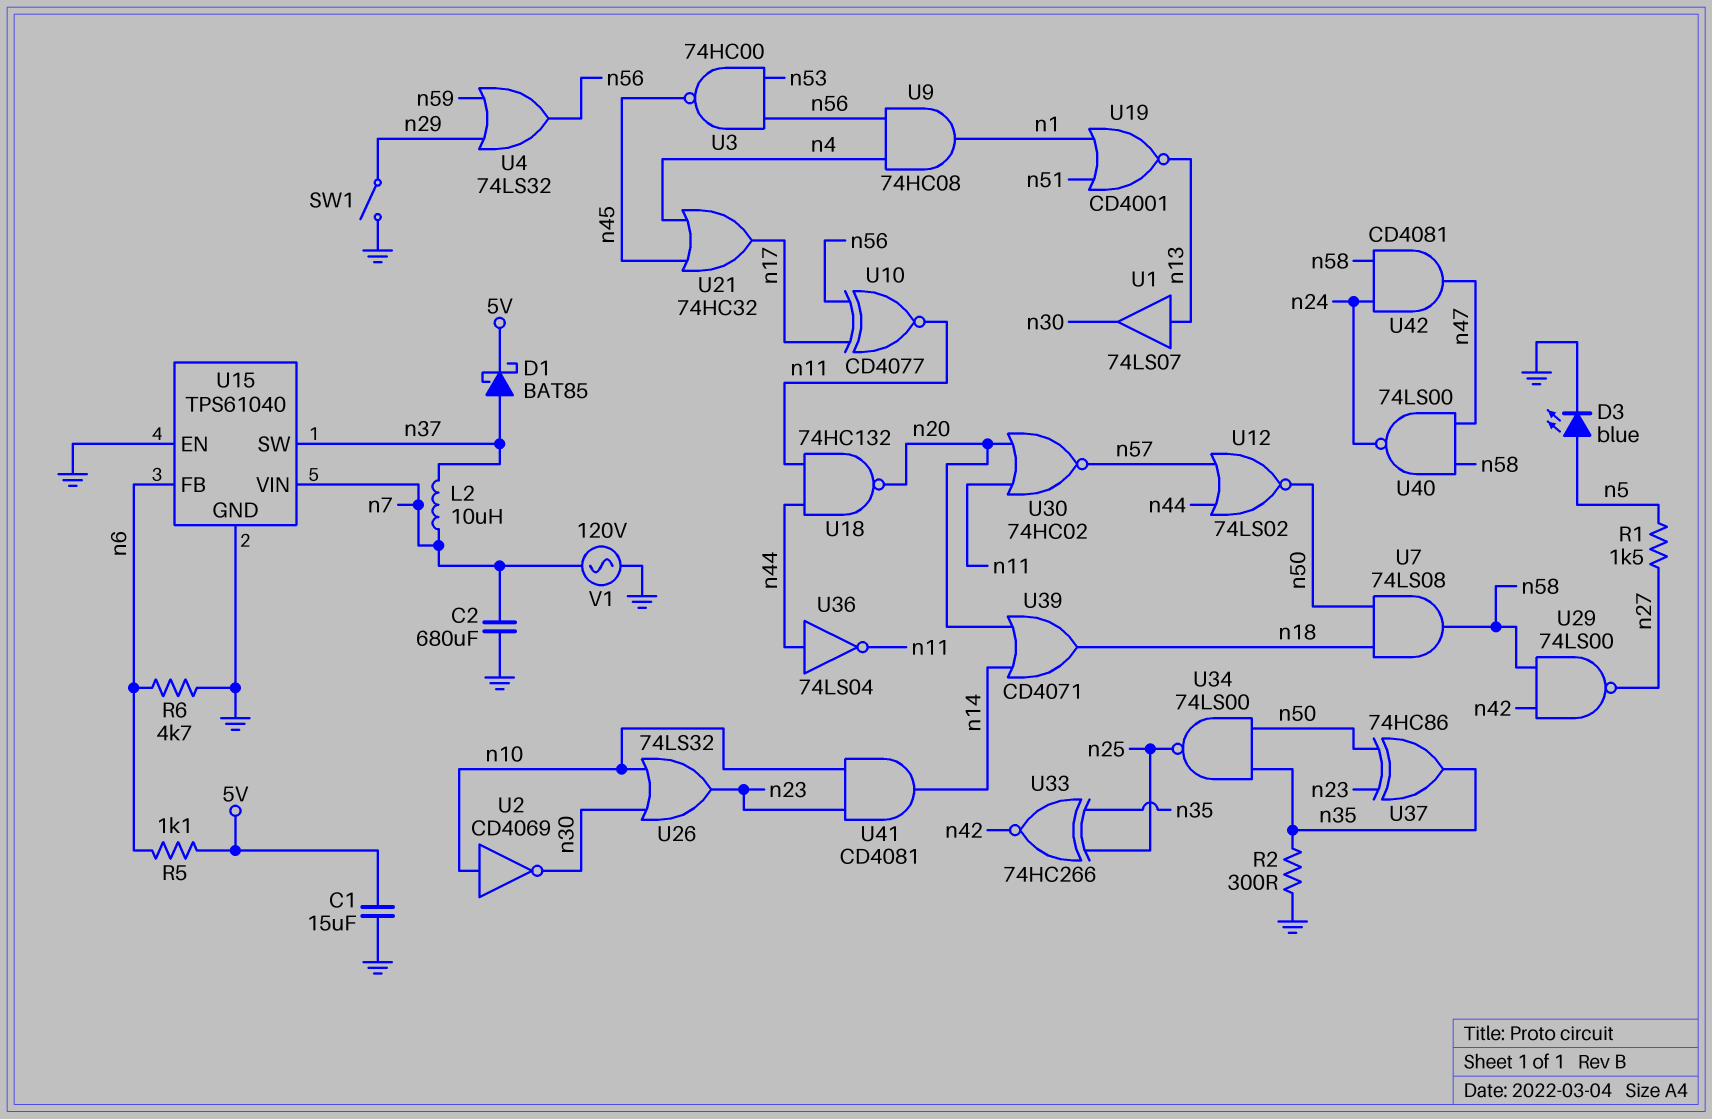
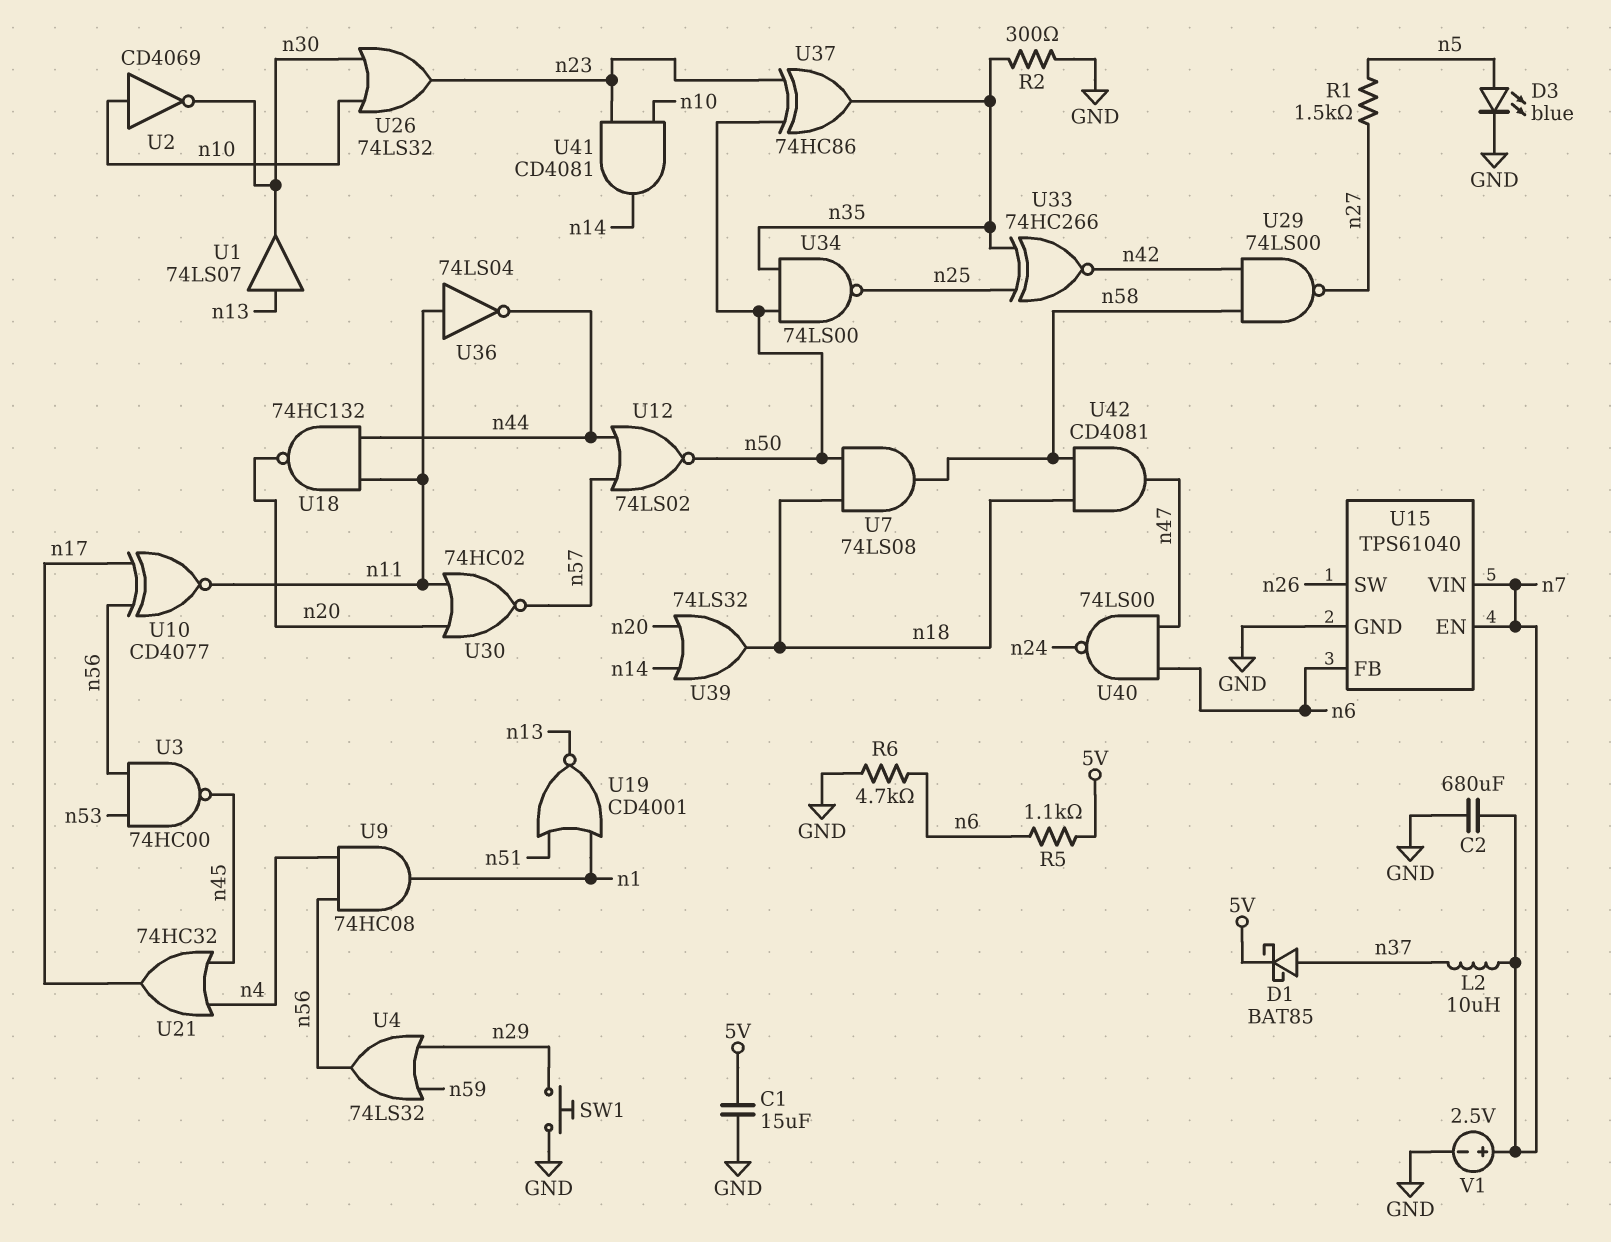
SW1: switch (GND, n29) -> button (GND, n29)
U15 pin EN: GND -> n7
U15 pin SW: n37 -> n26
U36: NOT 74LS04 (in n44, out n11) -> NOT 74LS04 (in n11, out n44)
U39: OR CD4071 (in n14, in n20, out n18) -> OR 74LS32 (in n14, in n20, out n18)
U40: NAND 74LS00 (in n47, in n58, out n24) -> NAND 74LS00 (in n6, in n47, out n24)
U42: AND CD4081 (in n24, in n58, out n47) -> AND CD4081 (in n18, in n58, out n47)
V1: AC 120V (GND, n7) -> 2.5V (plus n7, minus GND)

